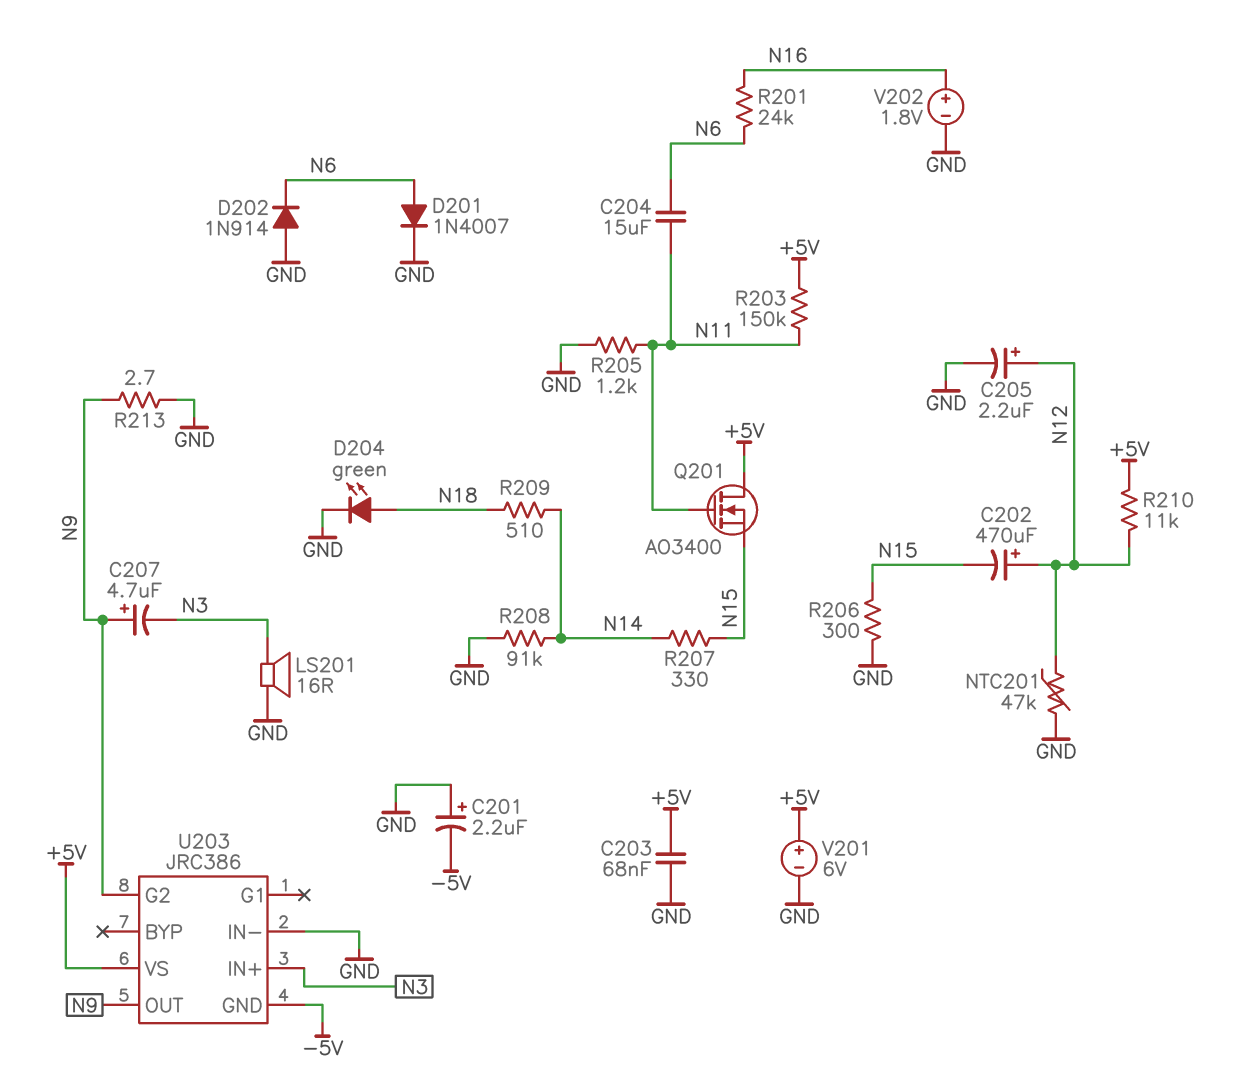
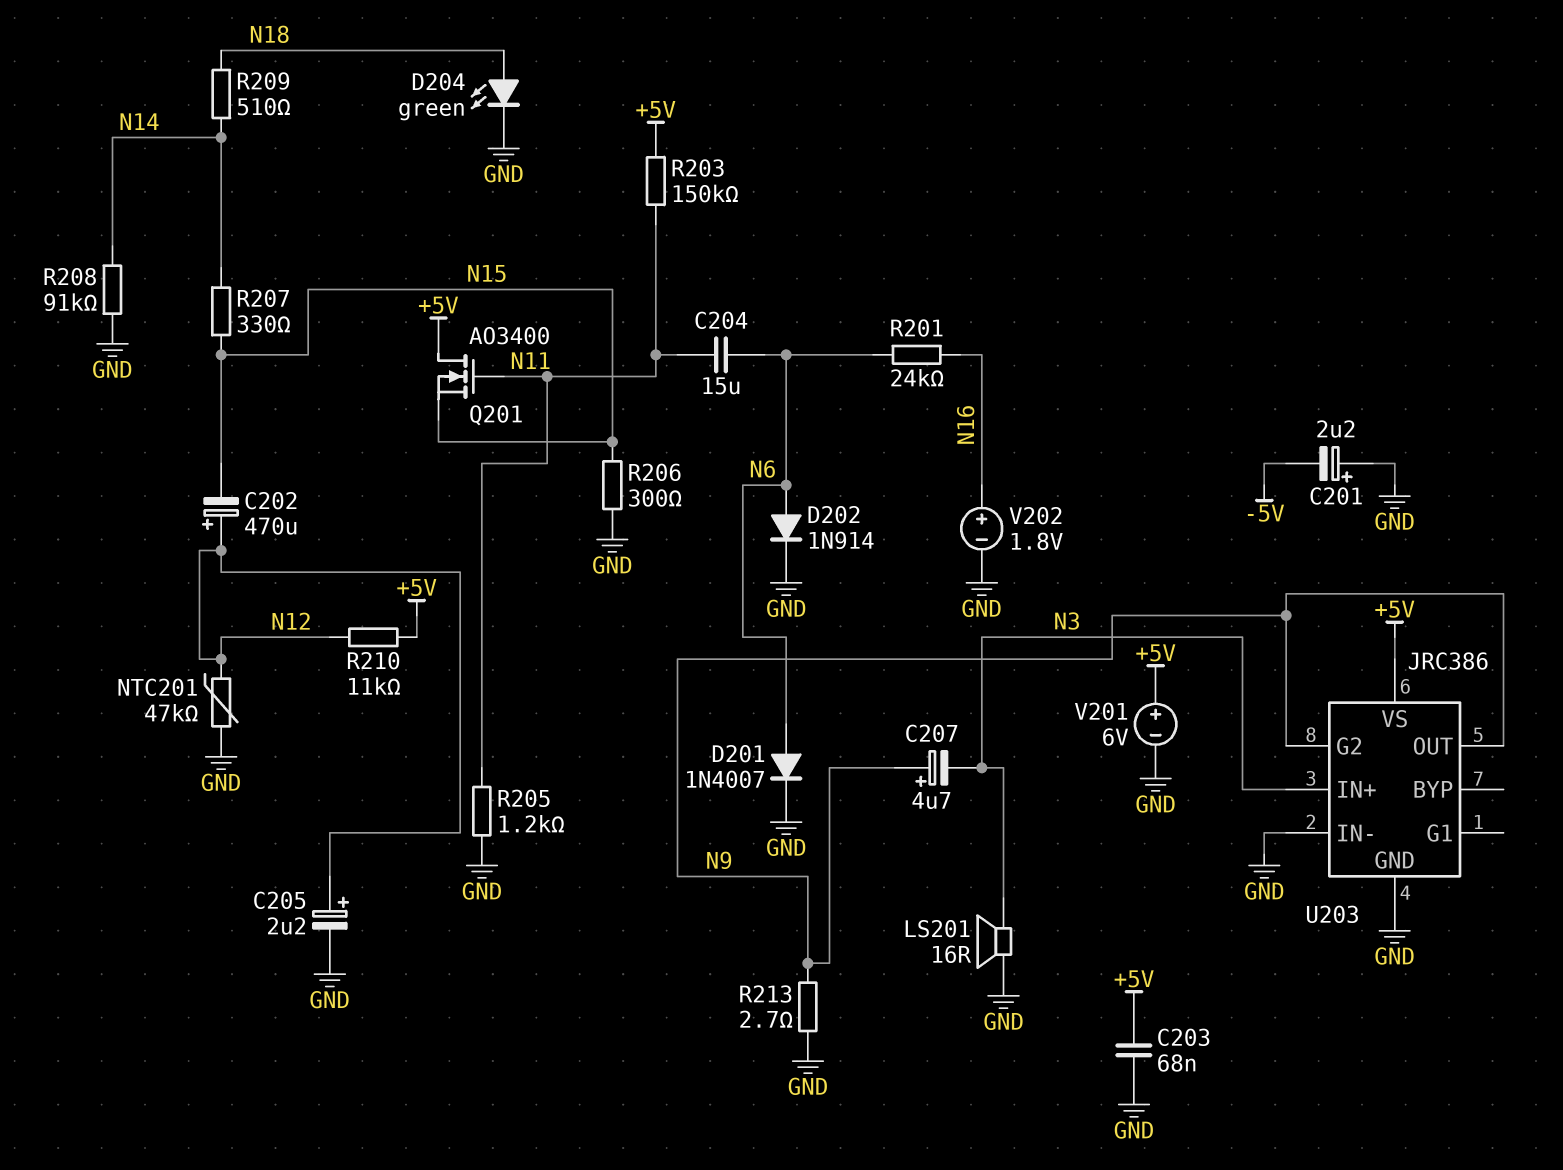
D202: diode 1N914 (A GND, K N6) -> diode 1N914 (A N6, K GND)
U203 pin GND: -5V -> GND

